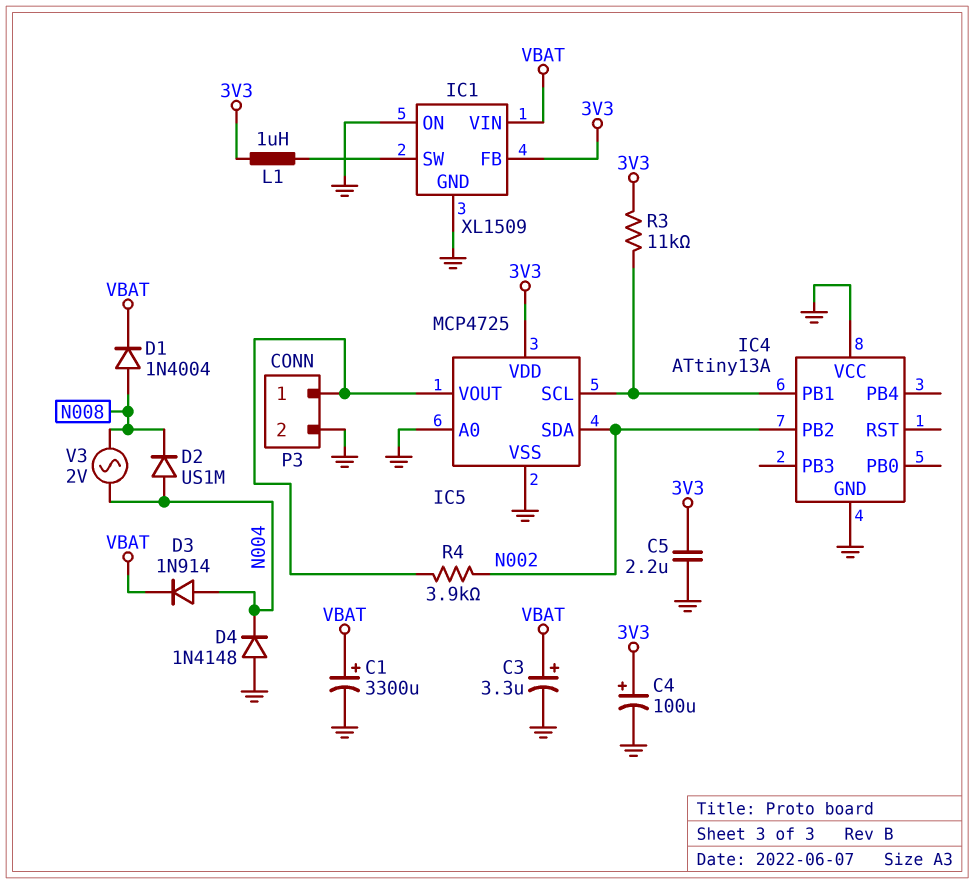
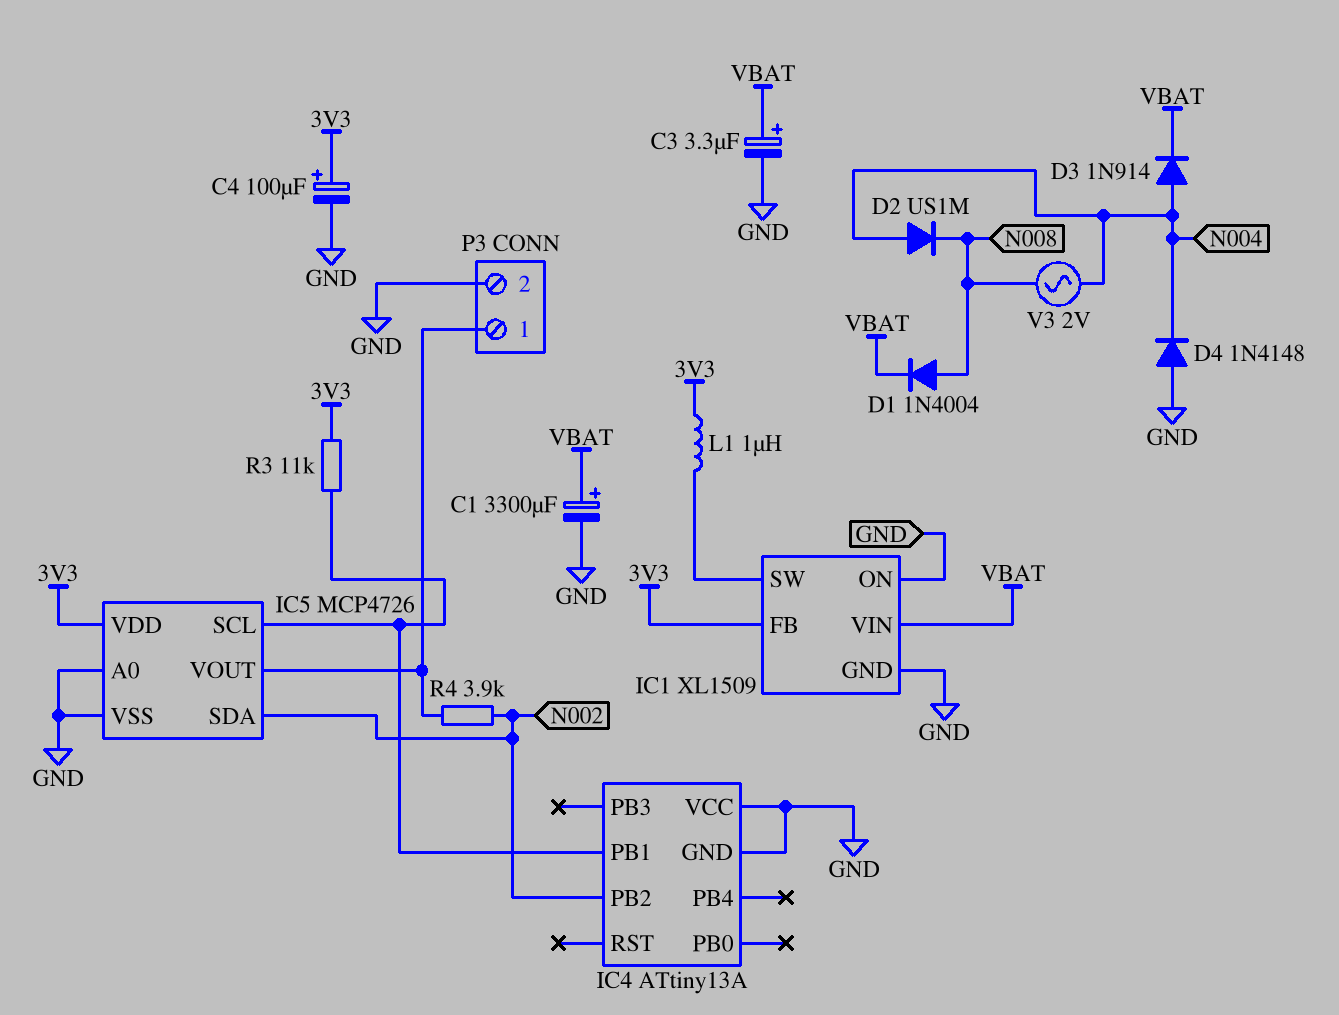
C5: 2.2uF (3V3, GND) -> none
IC5: MCP4725 -> MCP4726

